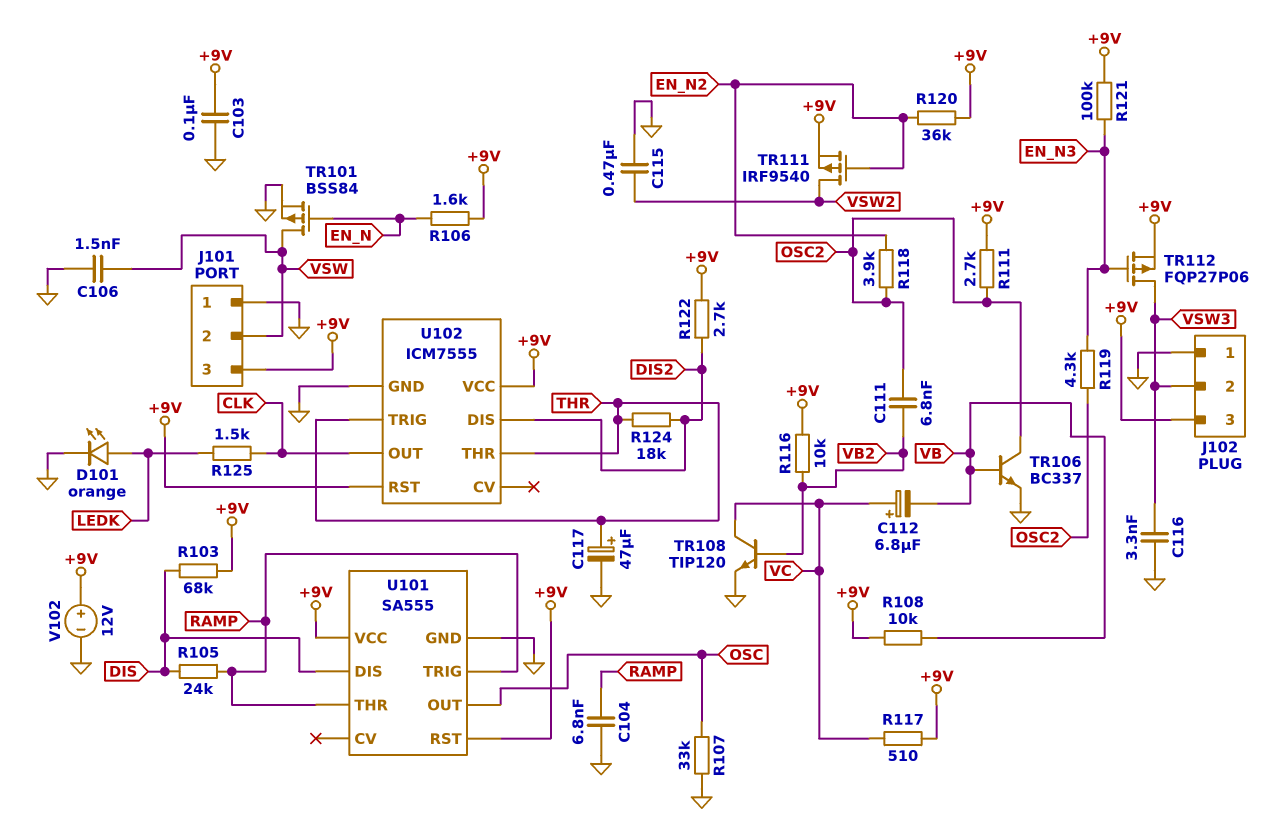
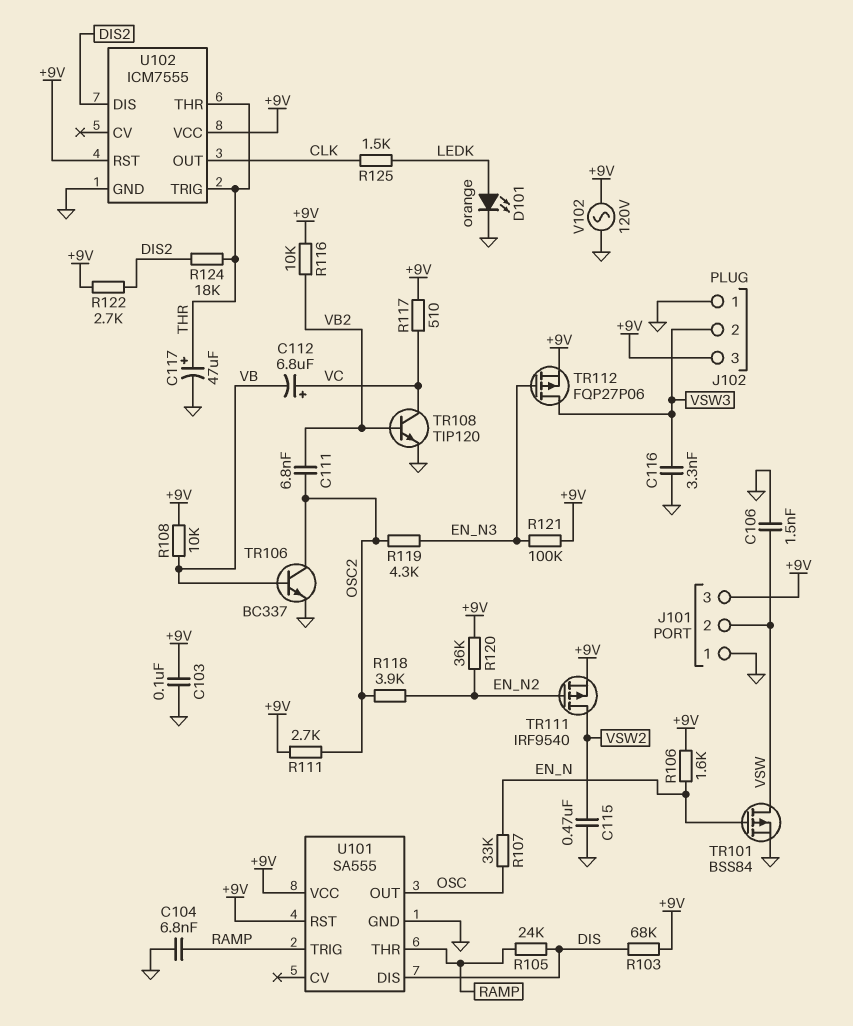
R107: 33k (GND, OSC) -> 33k (EN_N, OSC)
V102: 12V (plus +9V, minus GND) -> AC 120V (+9V, GND)

